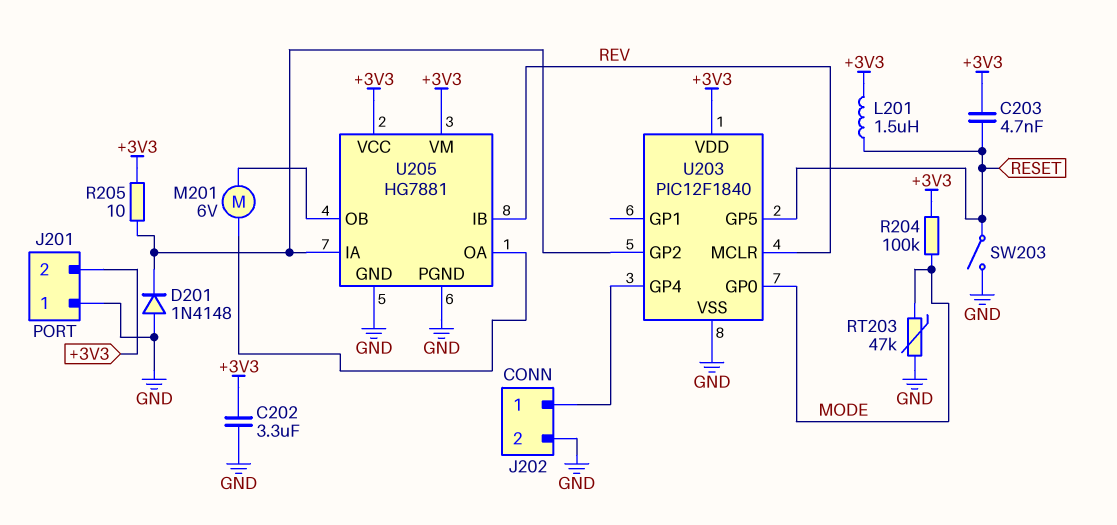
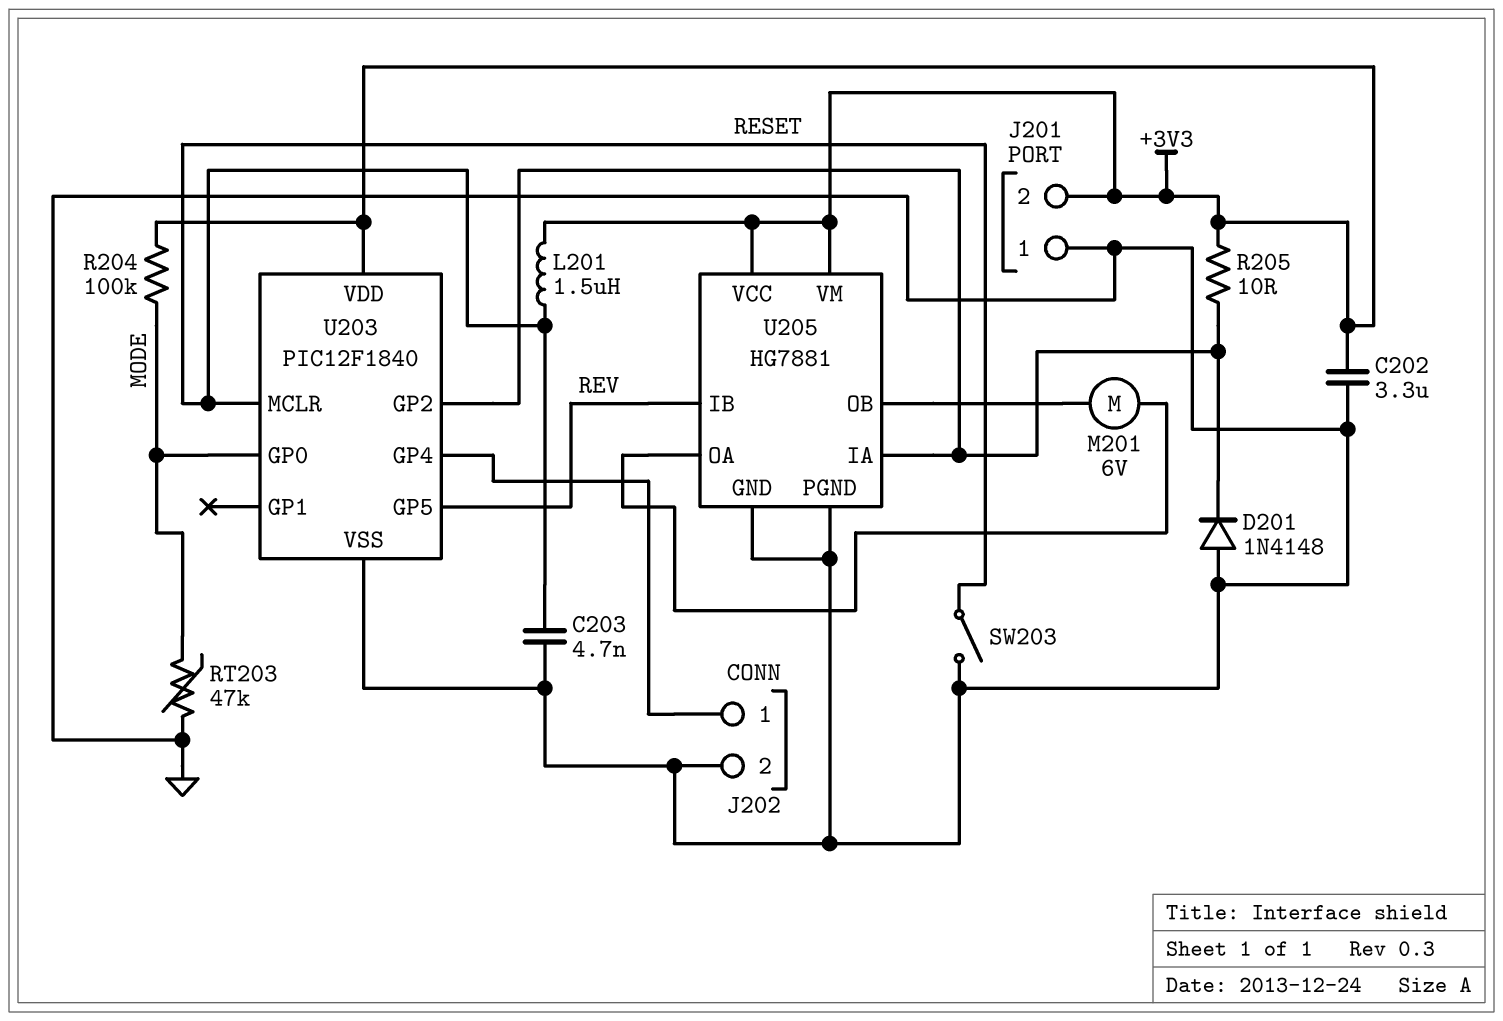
C203: 4.7nF (+3V3, RESET) -> 4.7nF (GND, RESET)
U203 pin GP5: RESET -> REV
U203 pin MCLR: REV -> RESET

